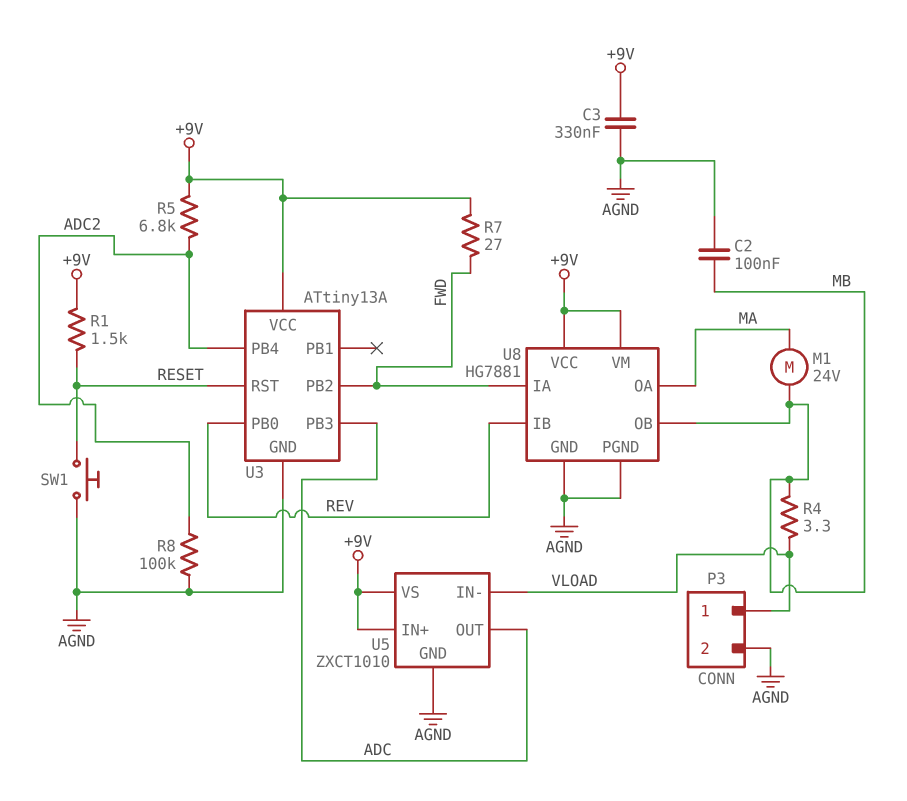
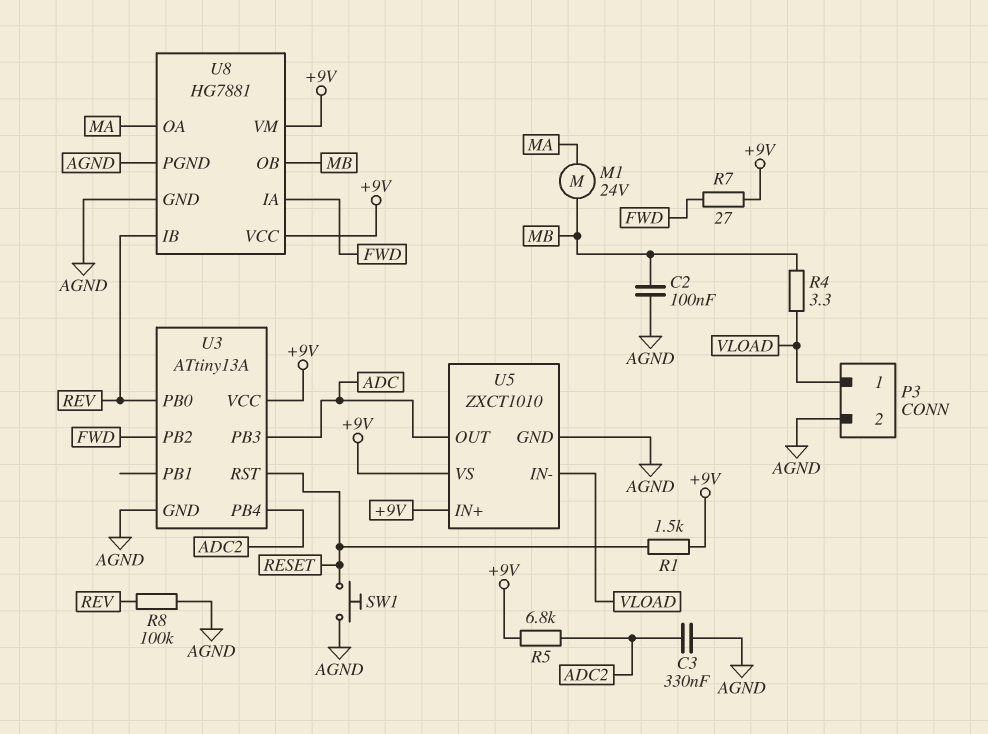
C3: 330nF (+9V, AGND) -> 330nF (ADC2, AGND)
R8: 100k (ADC2, AGND) -> 100k (AGND, REV)

